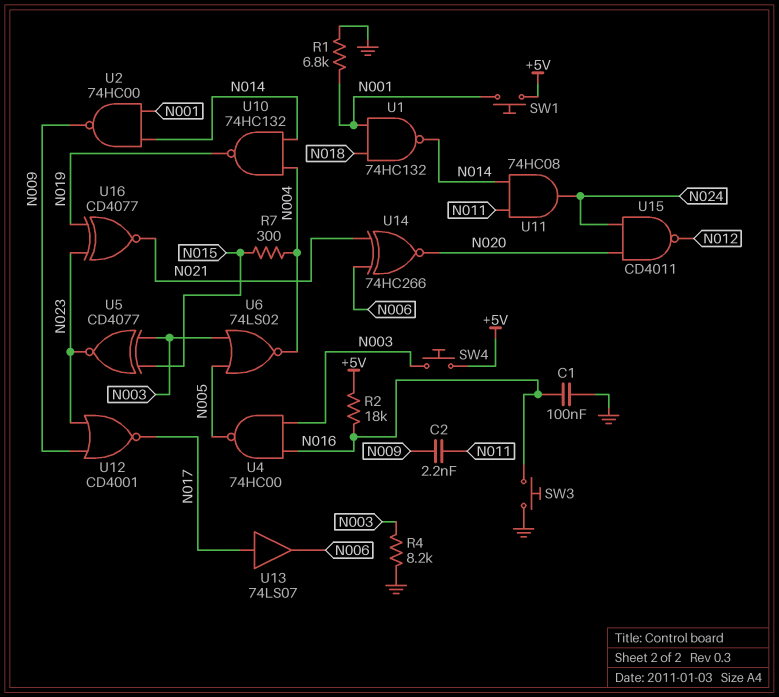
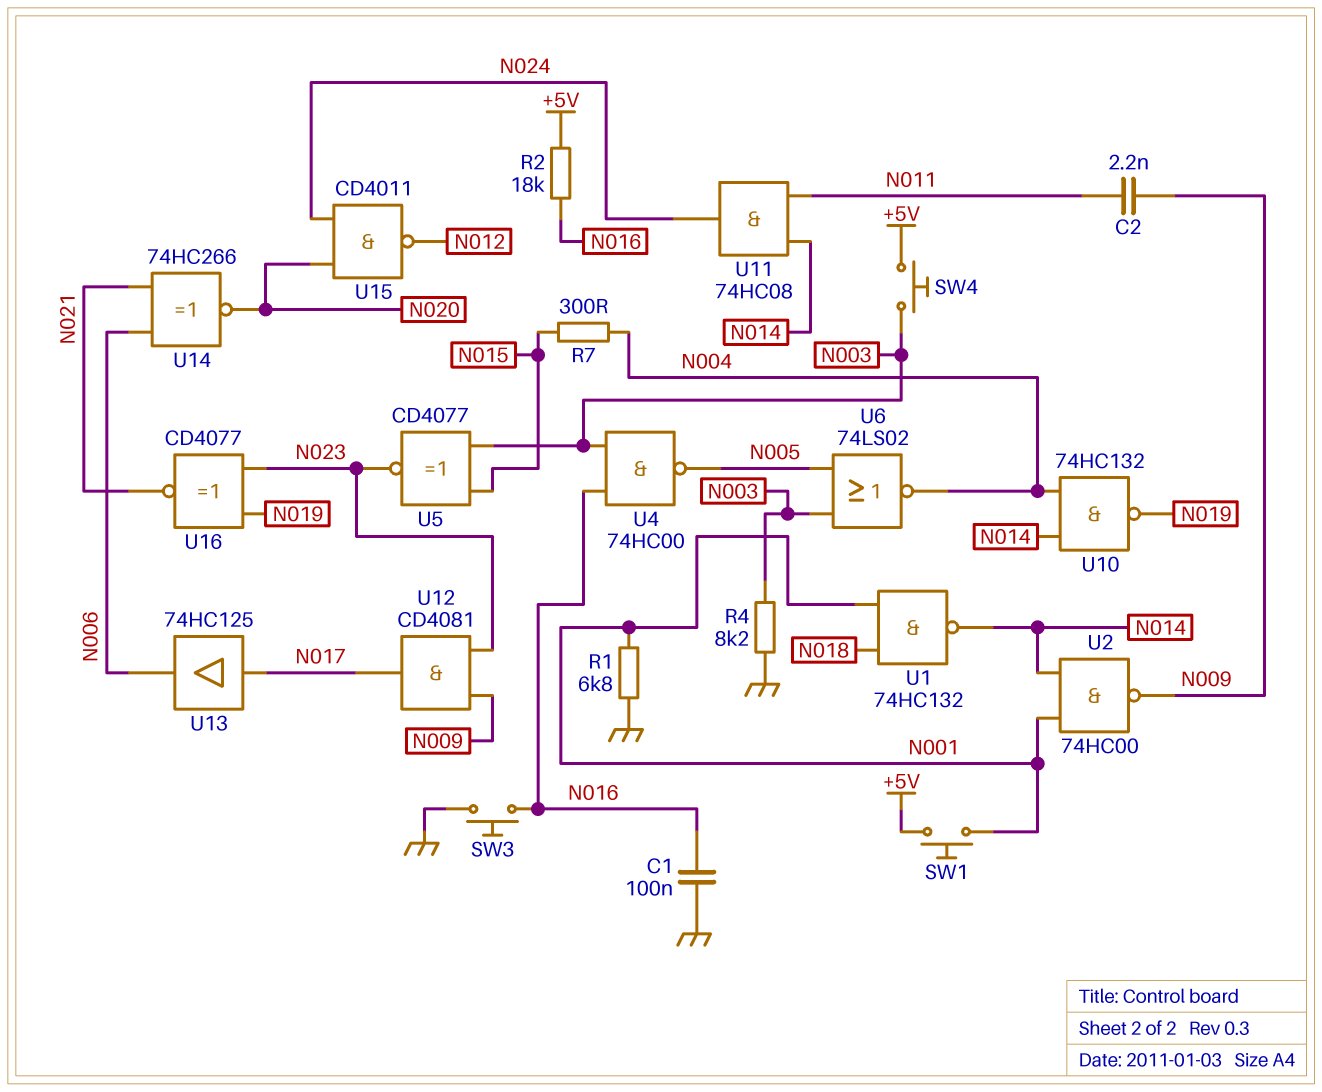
U12: NOR CD4001 (in N009, in N023, out N017) -> AND CD4081 (in N009, in N023, out N017)
U13: buffer 74LS07 (in N017, out N006) -> buffer 74HC125 (in N017, out N006)

